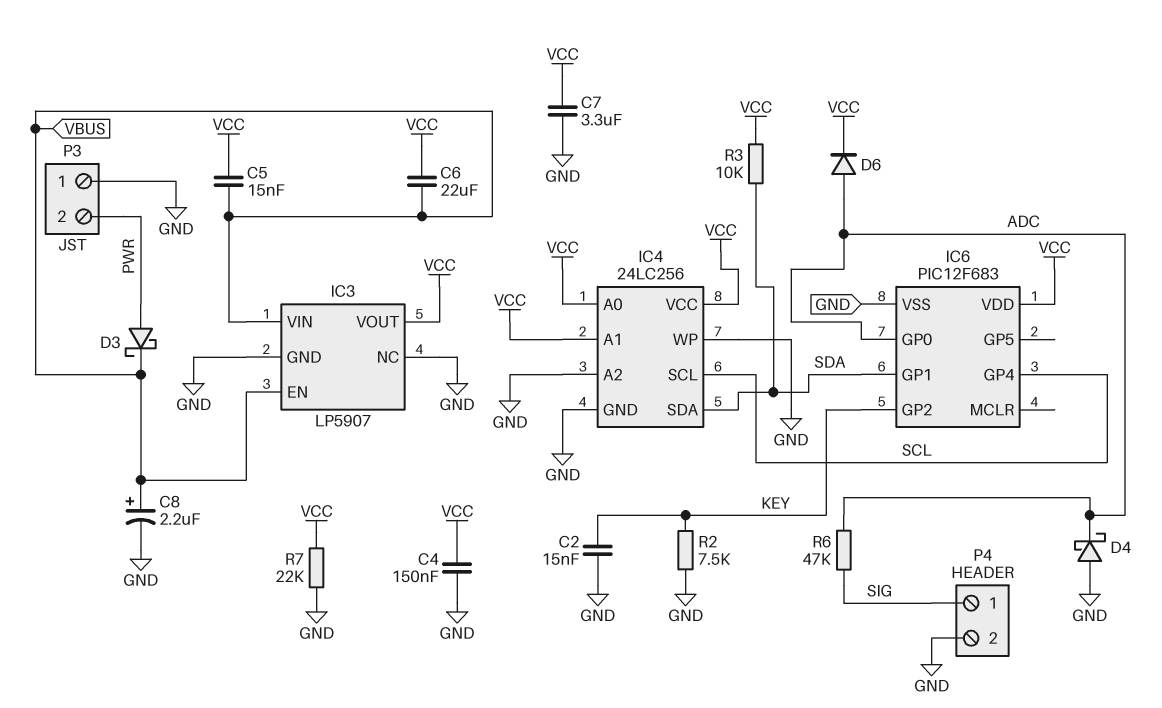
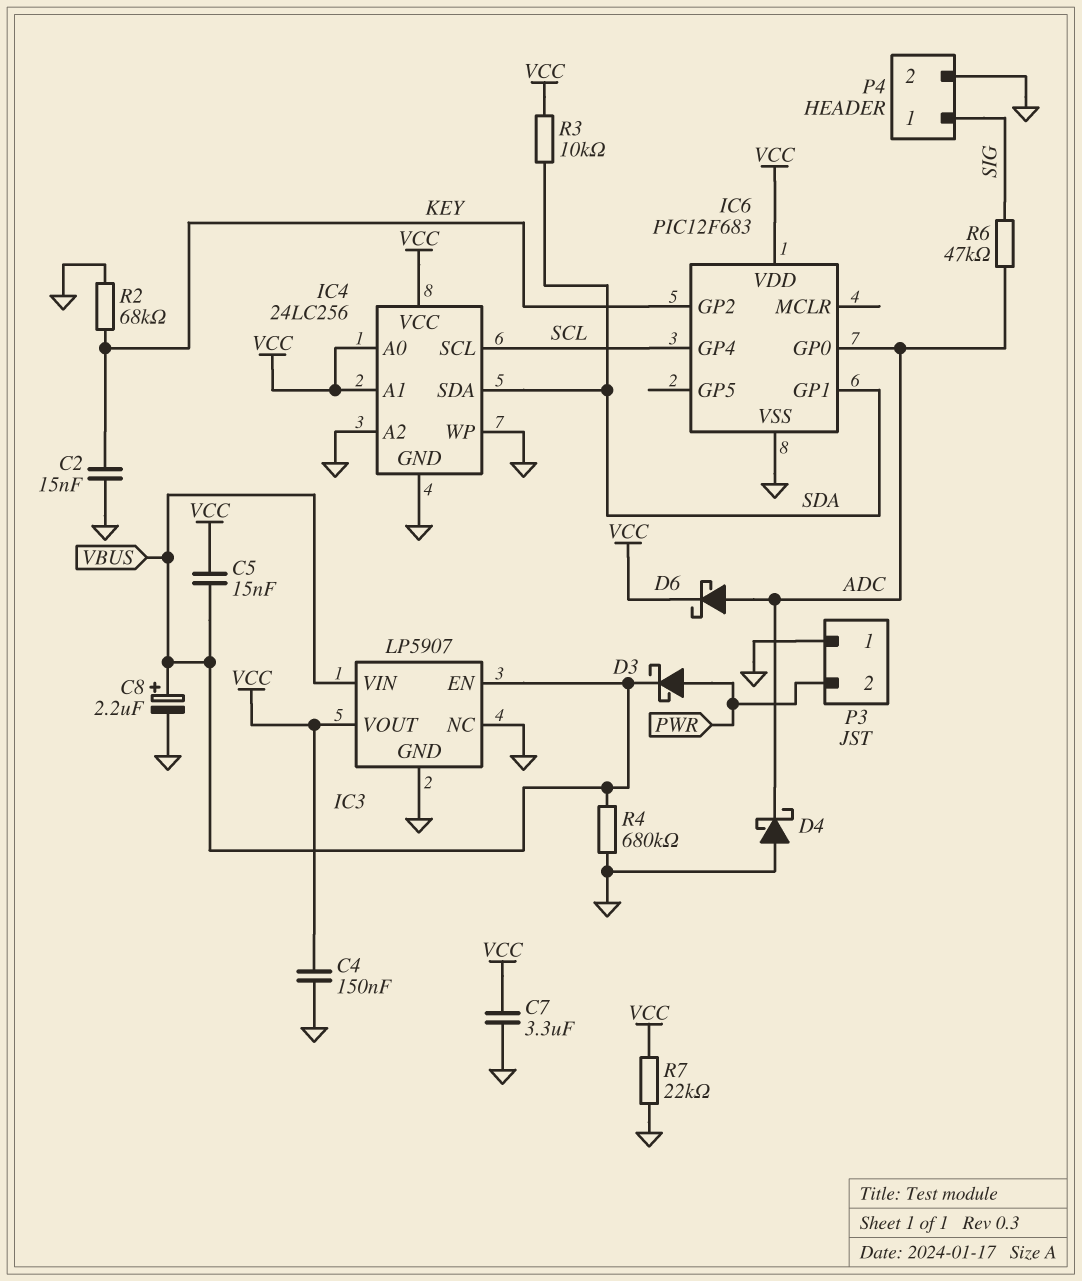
C6: 22uF (VBUS, VCC) -> none
D6: diode (A ADC, K VCC) -> schottky (A ADC, K VCC)
R2: 7.5k (GND, KEY) -> 68k (GND, KEY)
R4: none -> 680k (GND, VBUS)

